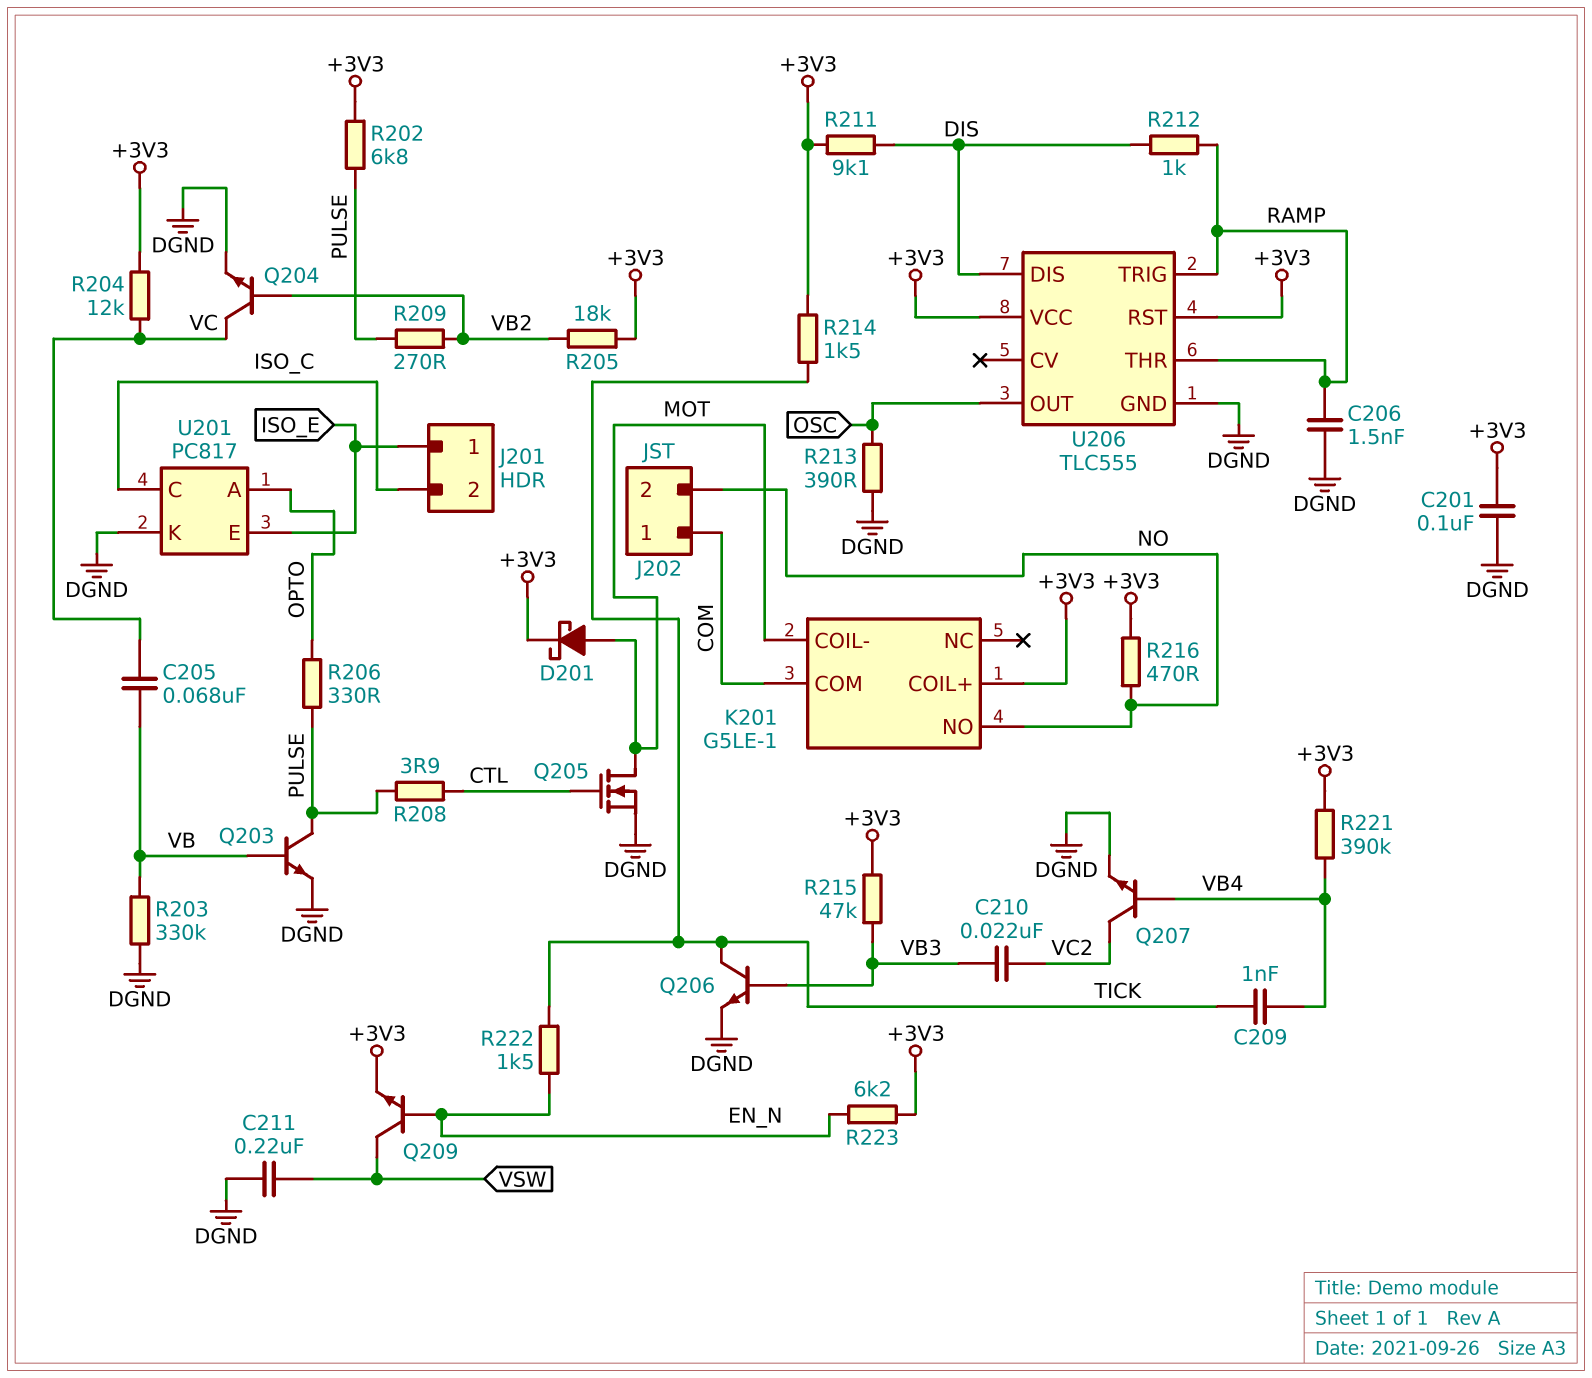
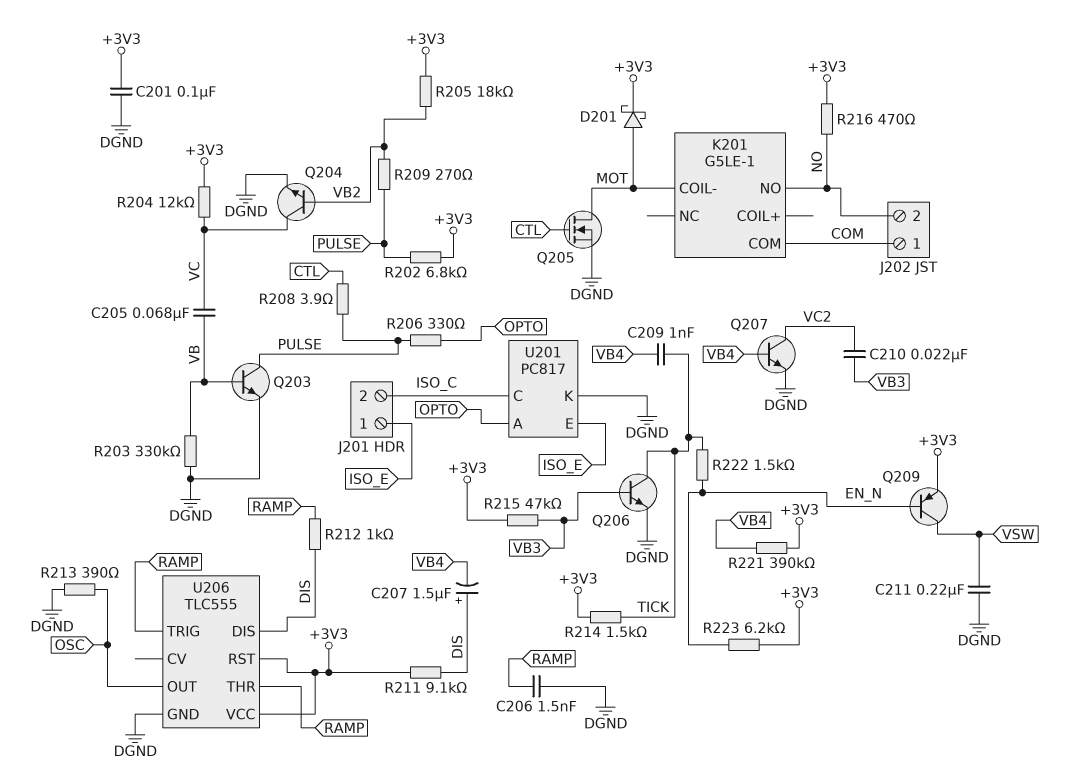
C207: none -> 1.5uF (plus DIS, minus VB4)
K201 pin COIL+: +3V3 -> none
Q209: NPN (B EN_N, C VSW, E +3V3) -> PNP (B EN_N, C VSW, E +3V3)

